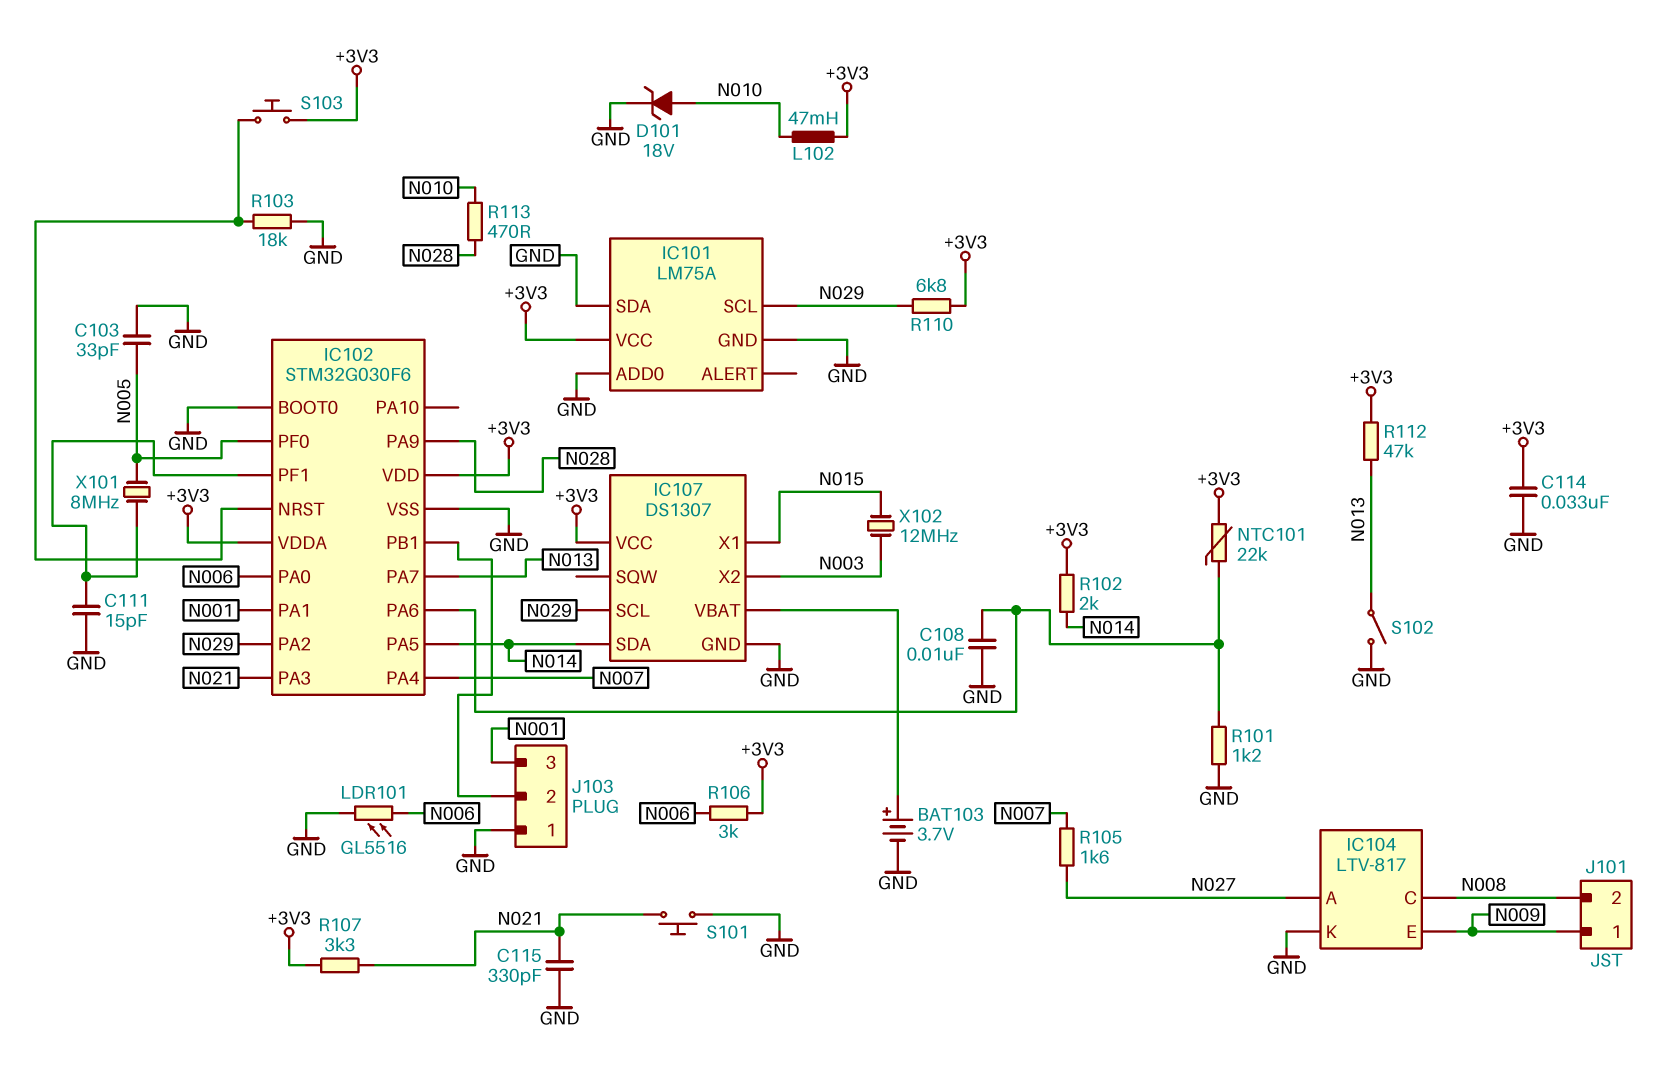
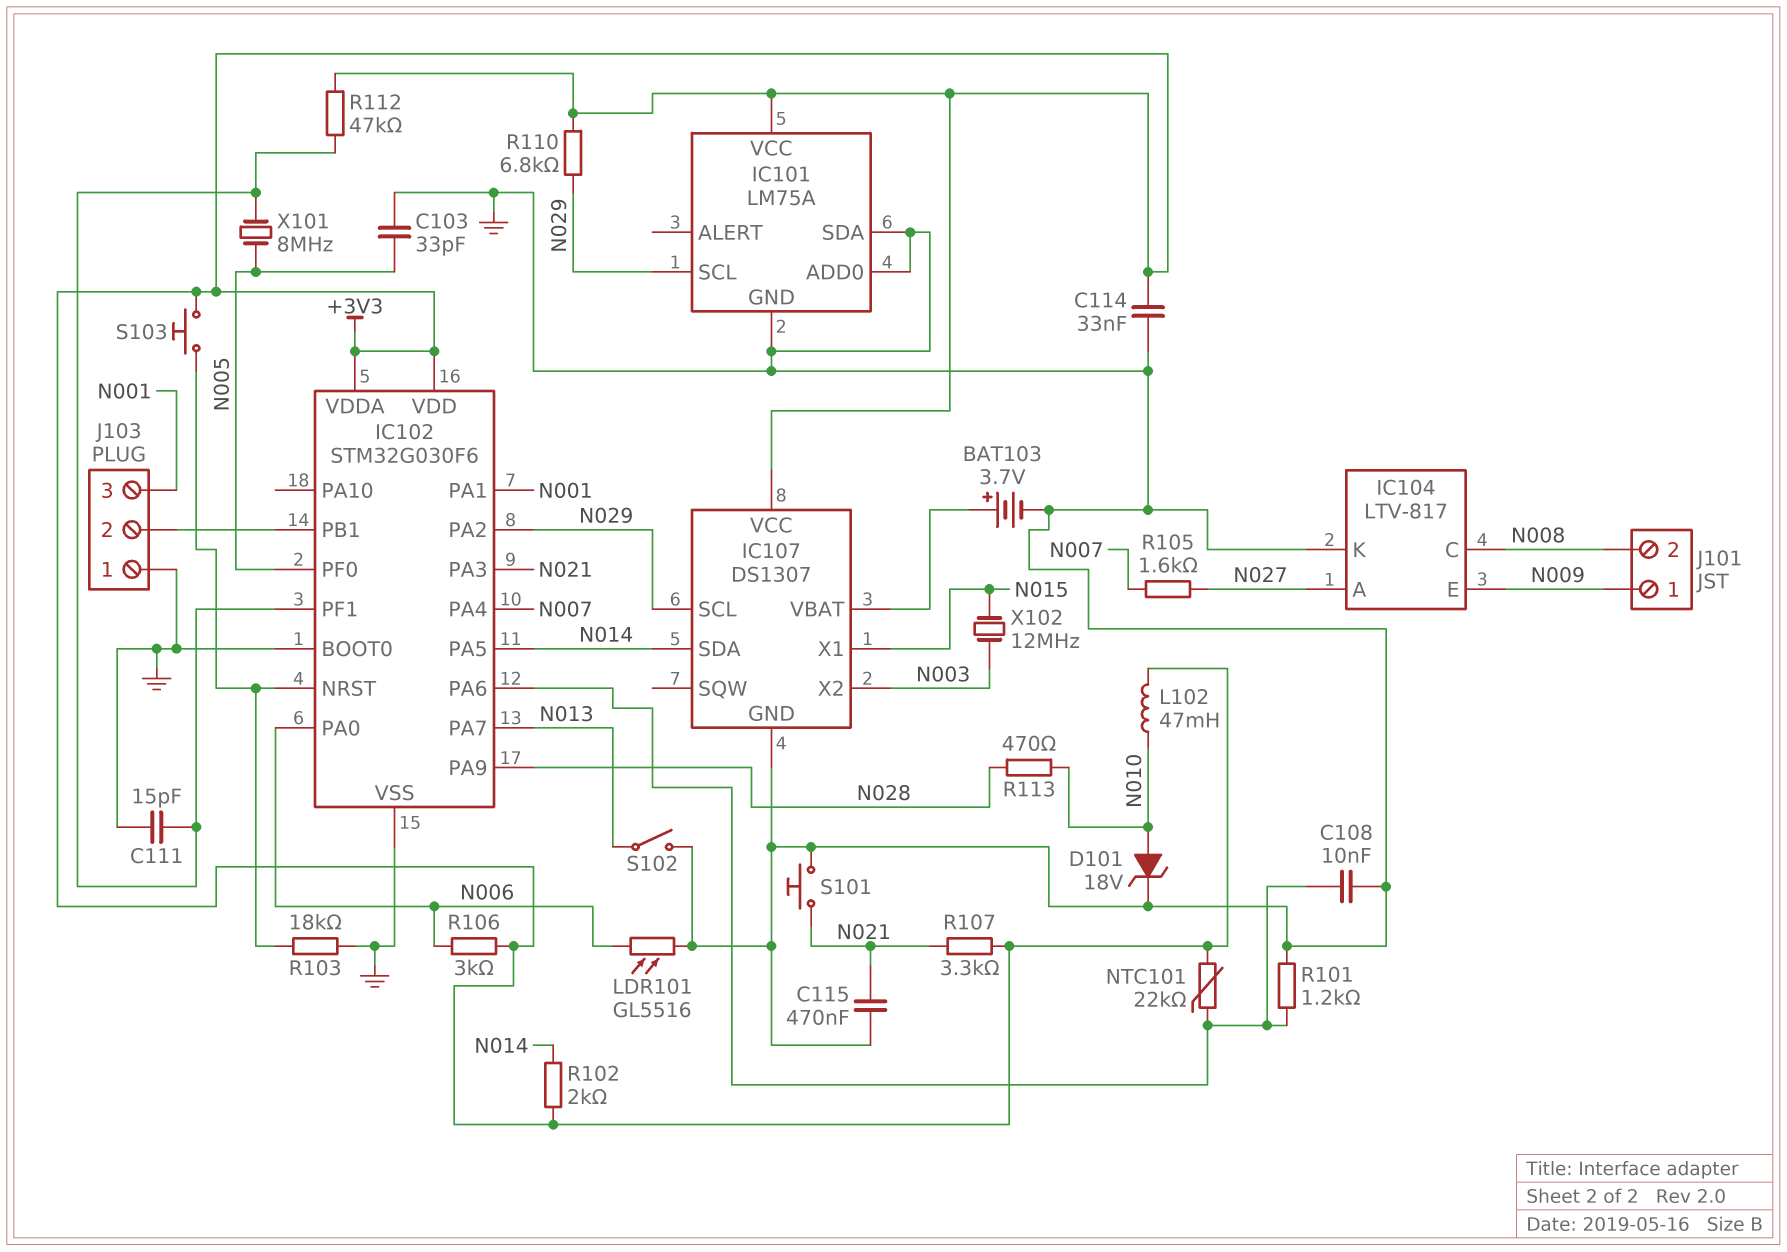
C115: 330pF (GND, N021) -> 470nF (GND, N021)
R112: 47k (+3V3, N013) -> 47k (+3V3, IC102/PF1)

